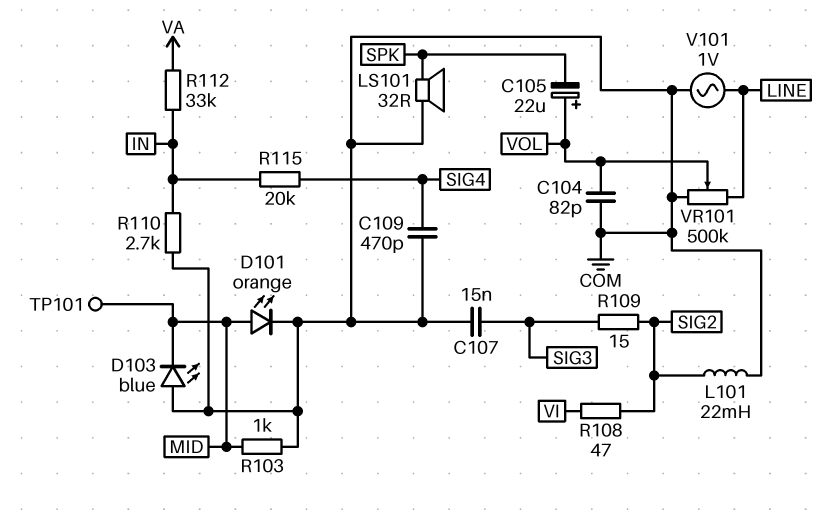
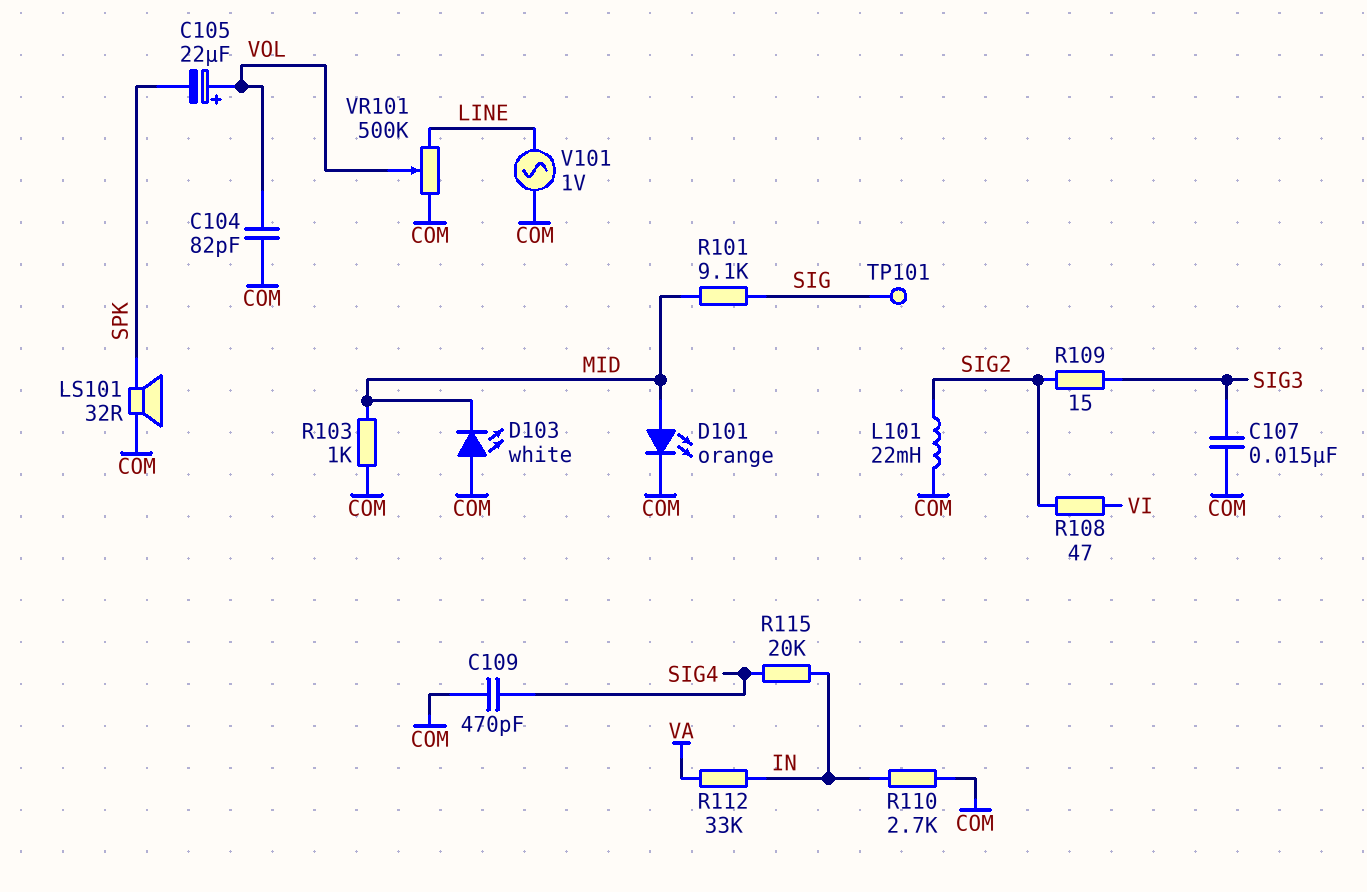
D103: LED blue (A COM, K MID) -> LED white (A COM, K MID)
R101: none -> 9.1k (MID, SIG)
TP101: test point (MID) -> test point (SIG)

